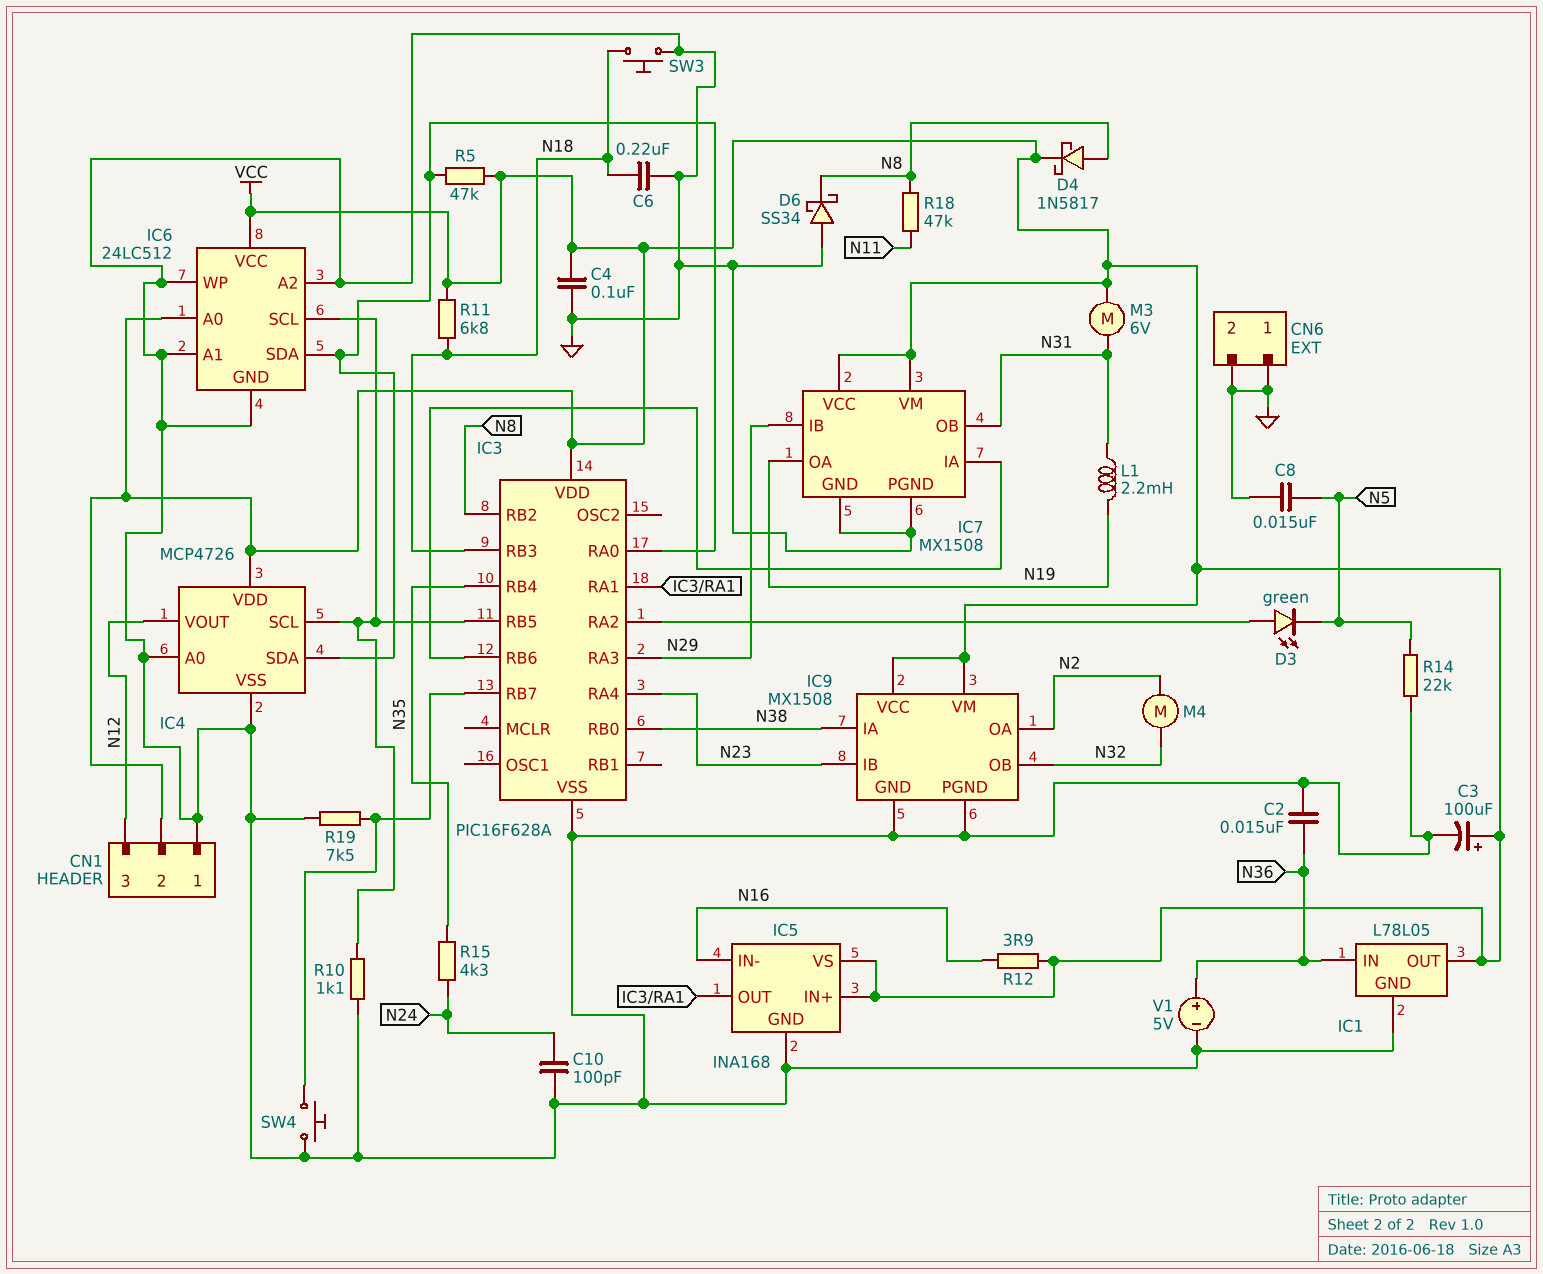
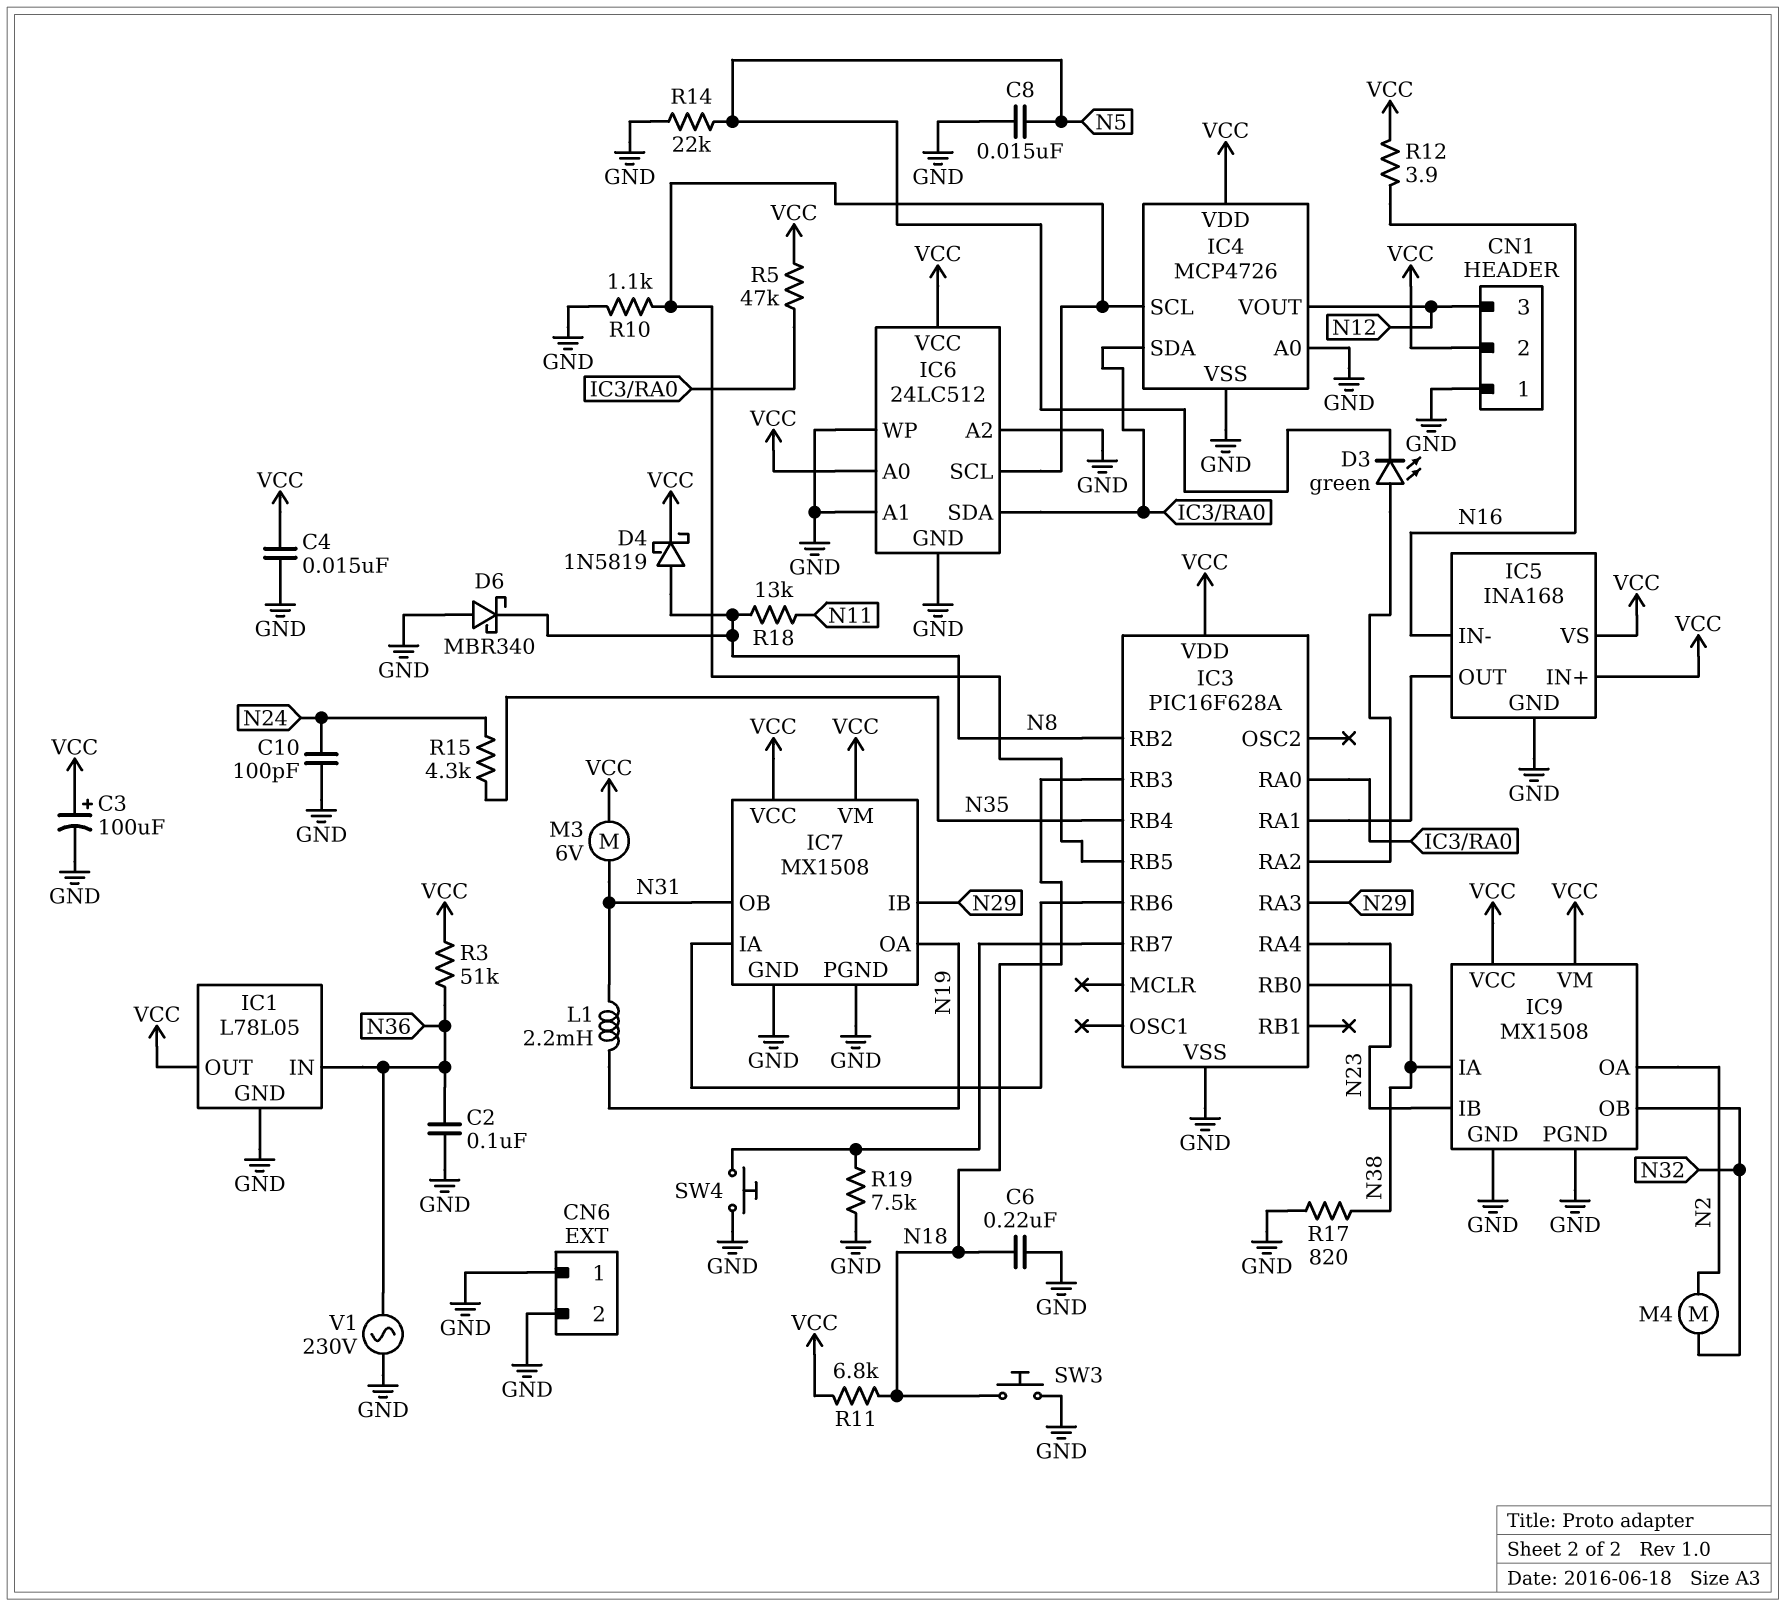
C2: 15nF (GND, N36) -> 100nF (GND, N36)
C4: 100nF (GND, VCC) -> 15nF (GND, VCC)
D4: schottky 1N5817 (A N8, K VCC) -> schottky 1N5819 (A N8, K VCC)
D6: schottky SS34 (A GND, K N8) -> schottky MBR340 (A GND, K N8)
R3: none -> 51k (N36, VCC)
R17: none -> 820 (GND, N38)
R18: 47k (N8, N11) -> 13k (N8, N11)
V1: 5V (plus N36, minus GND) -> AC 230V (GND, N36)

